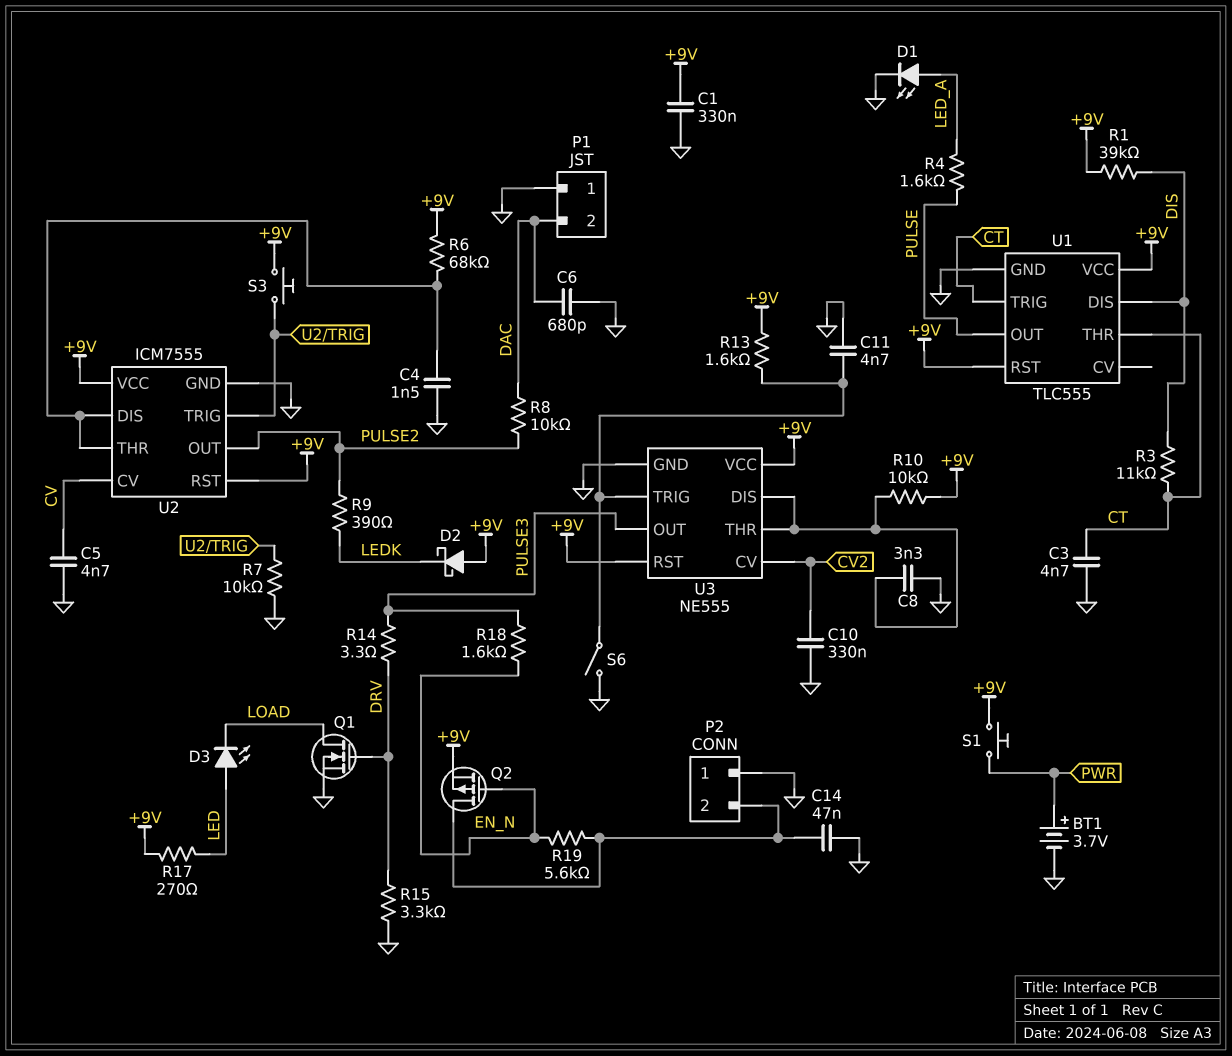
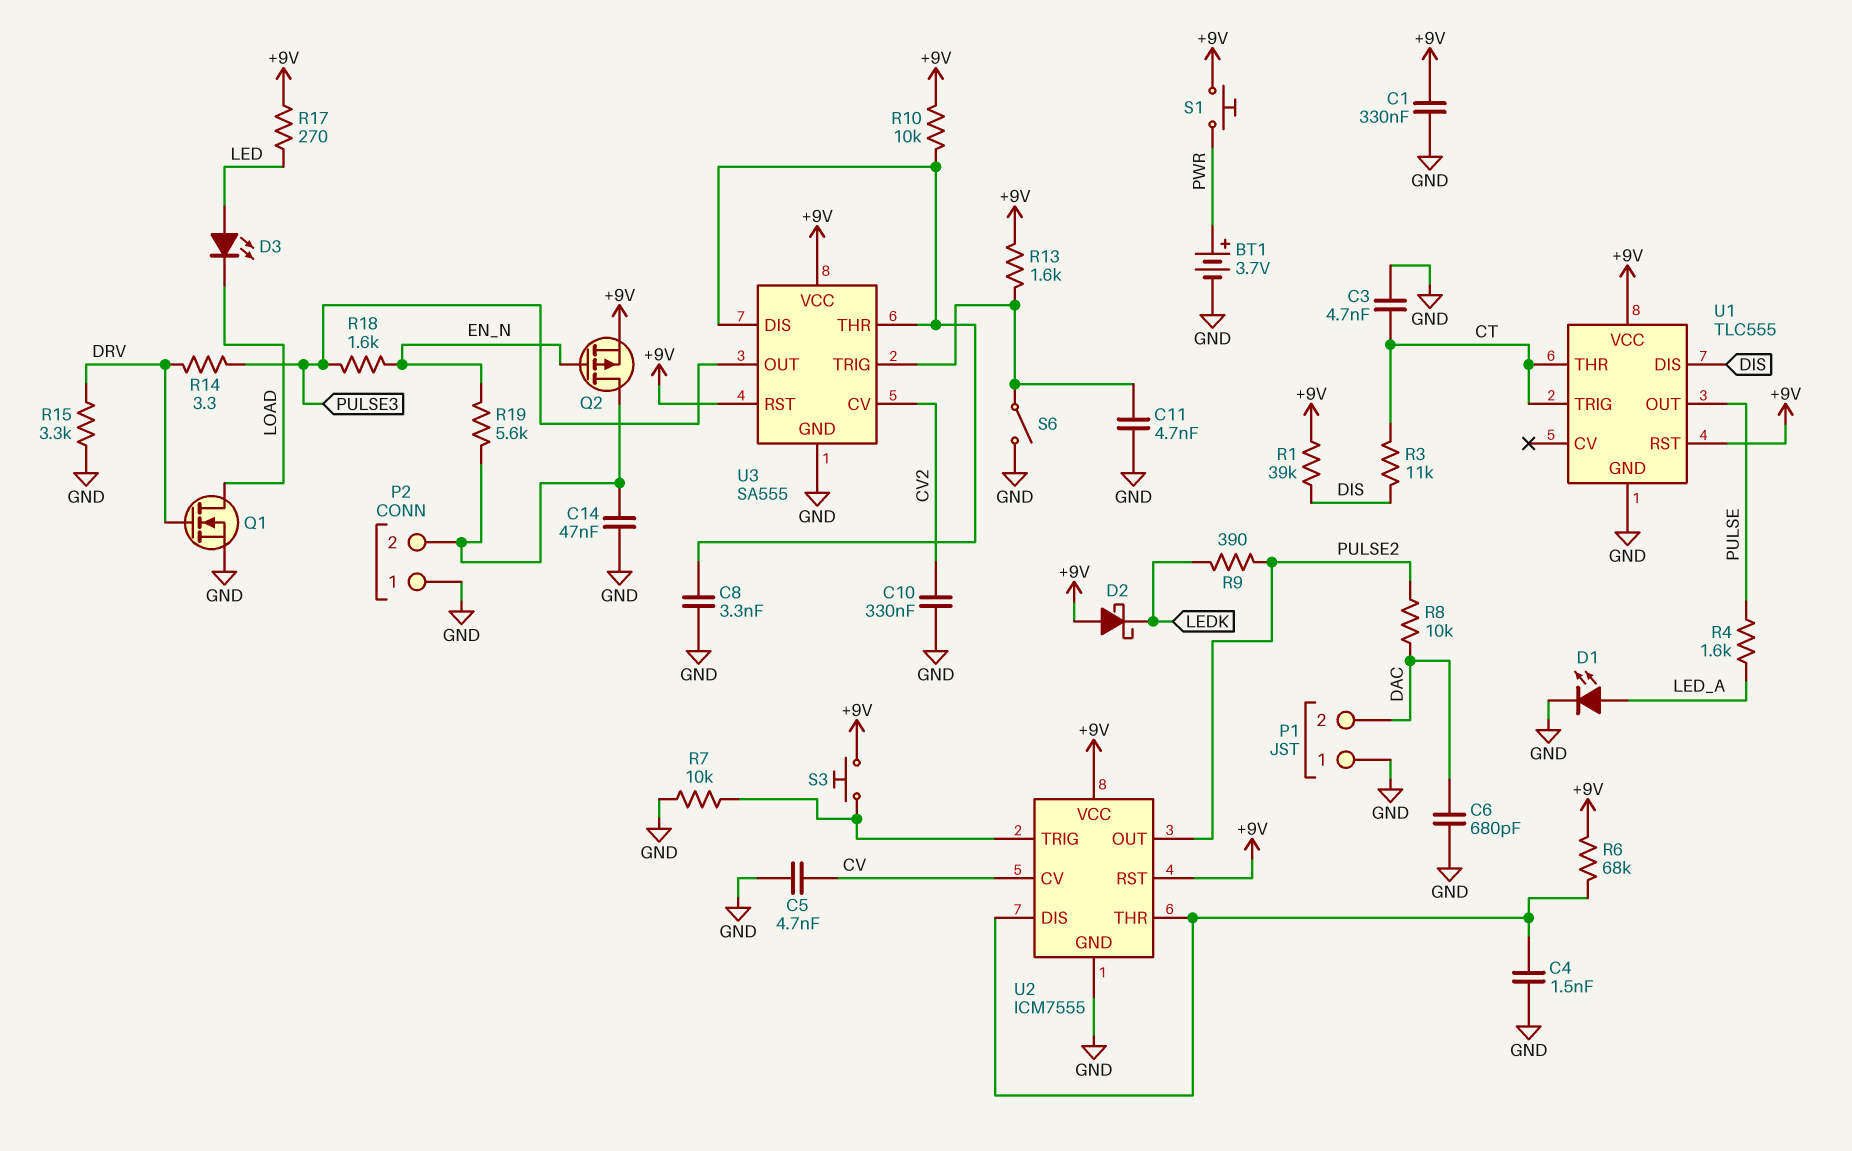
U3: NE555 -> SA555

